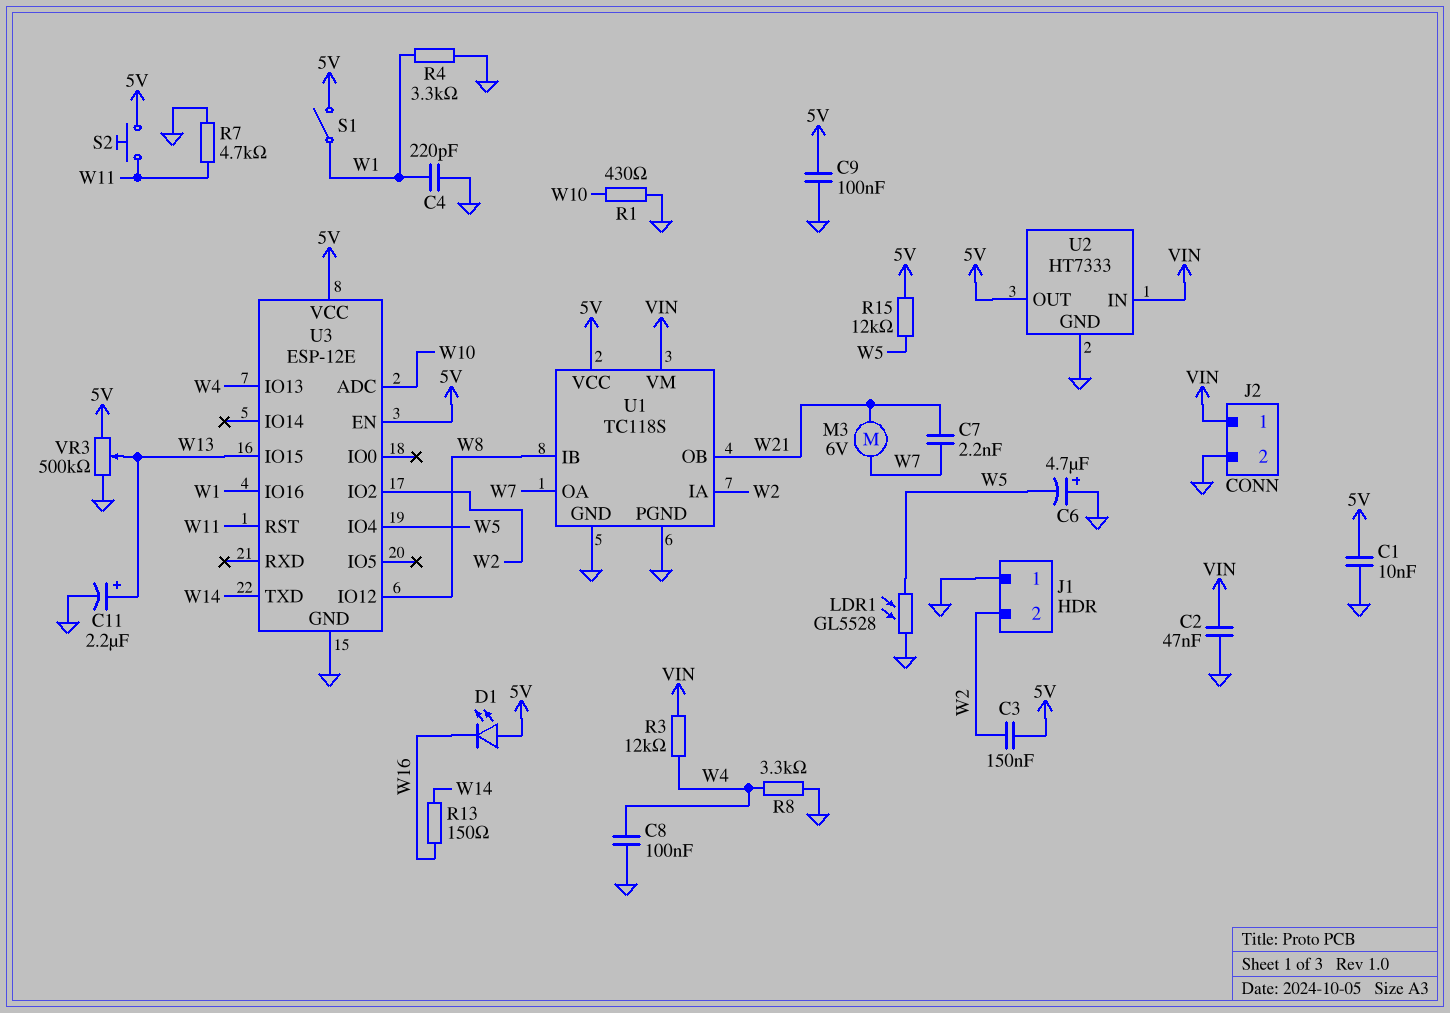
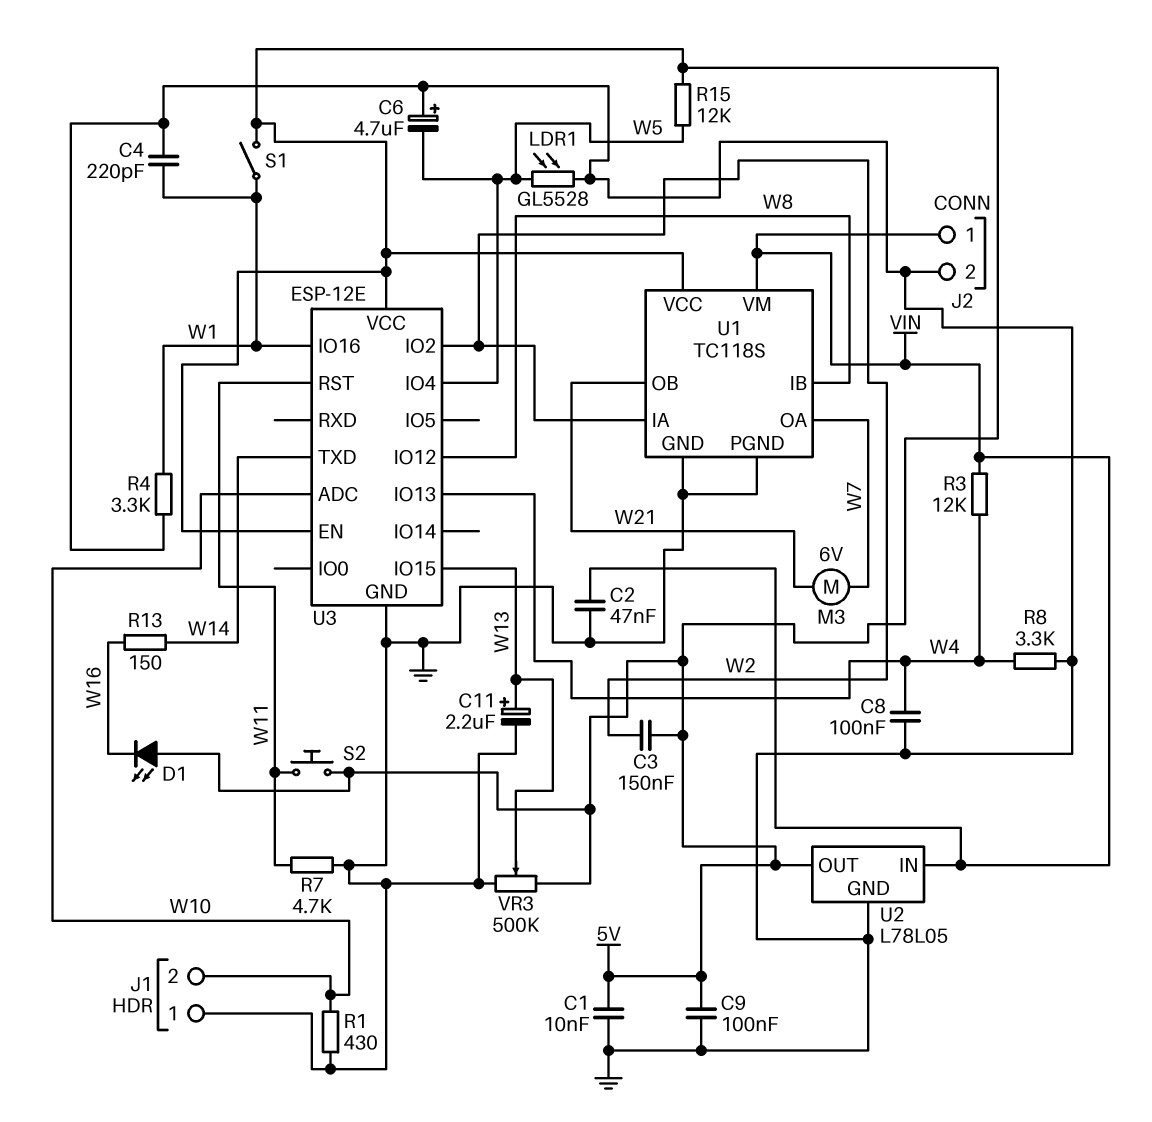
C7: 2.2nF (W7, W21) -> none
J1 pin 2: W2 -> W10
U2: HT7333 -> L78L05

